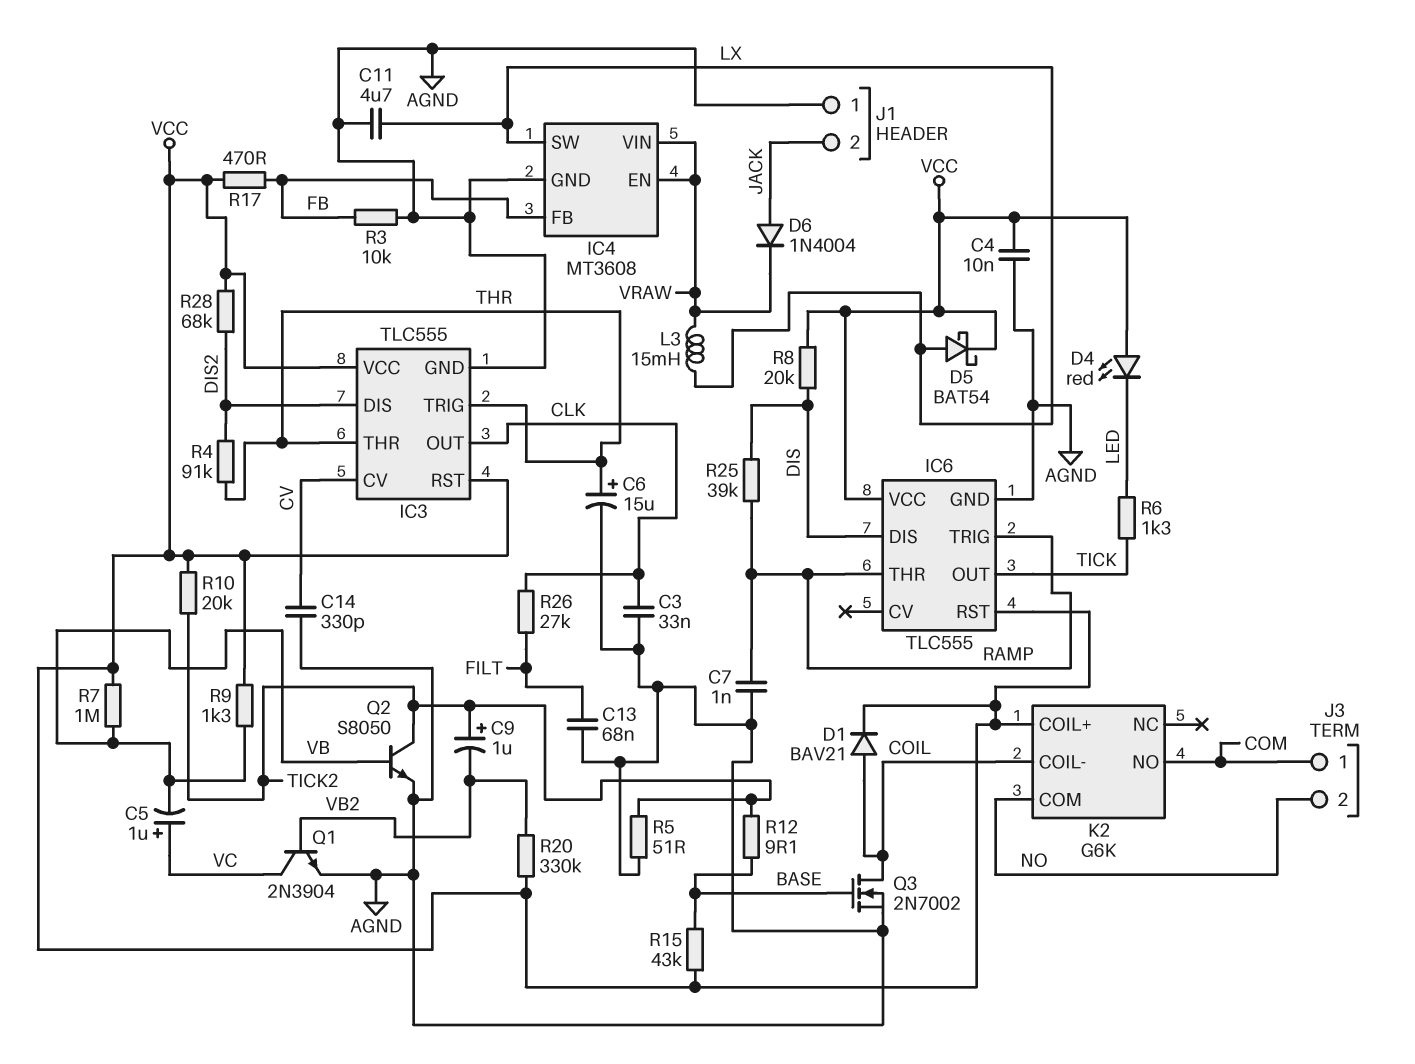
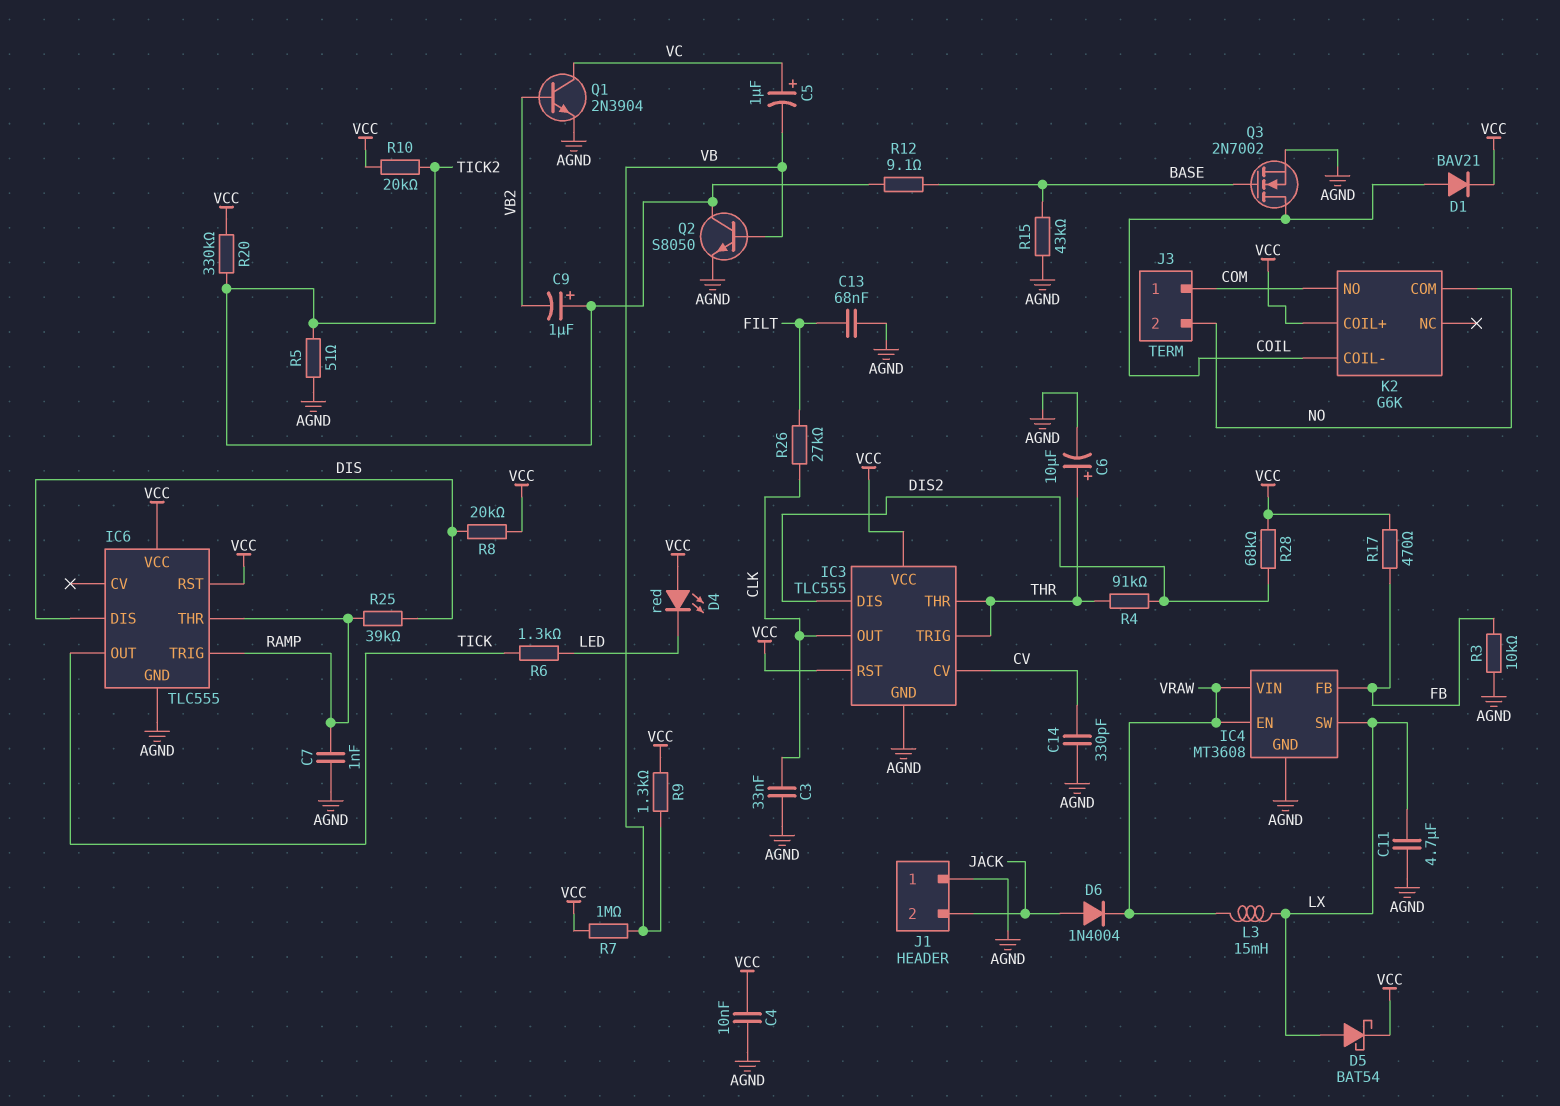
C6: 15uF (plus THR, minus AGND) -> 10uF (plus THR, minus AGND)
R15: 43k (BASE, VCC) -> 43k (AGND, BASE)
R20: 330k (VB2, VCC) -> 330k (TICK2, VCC)

